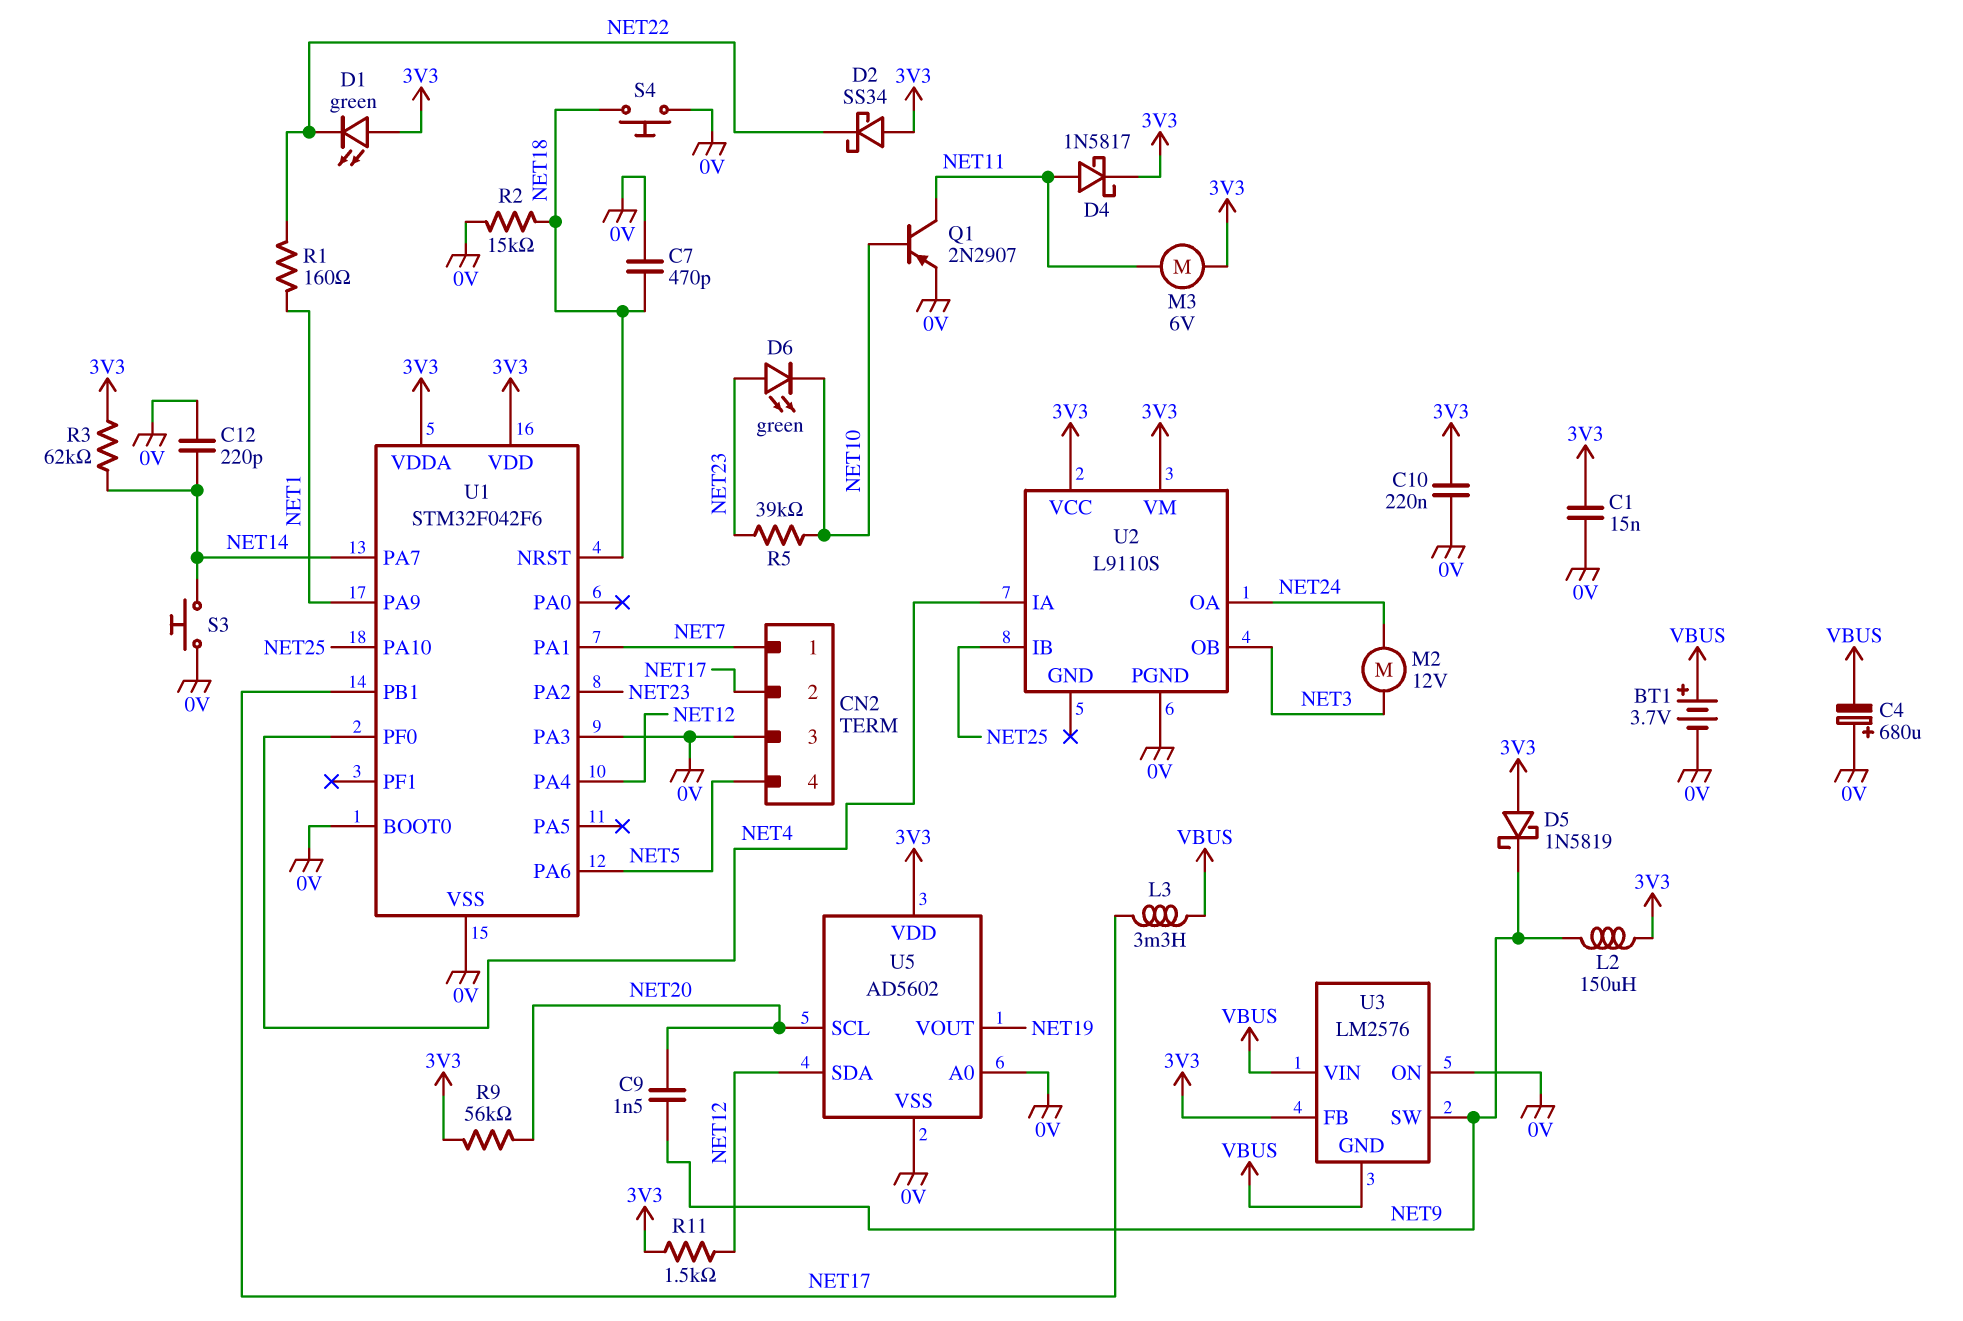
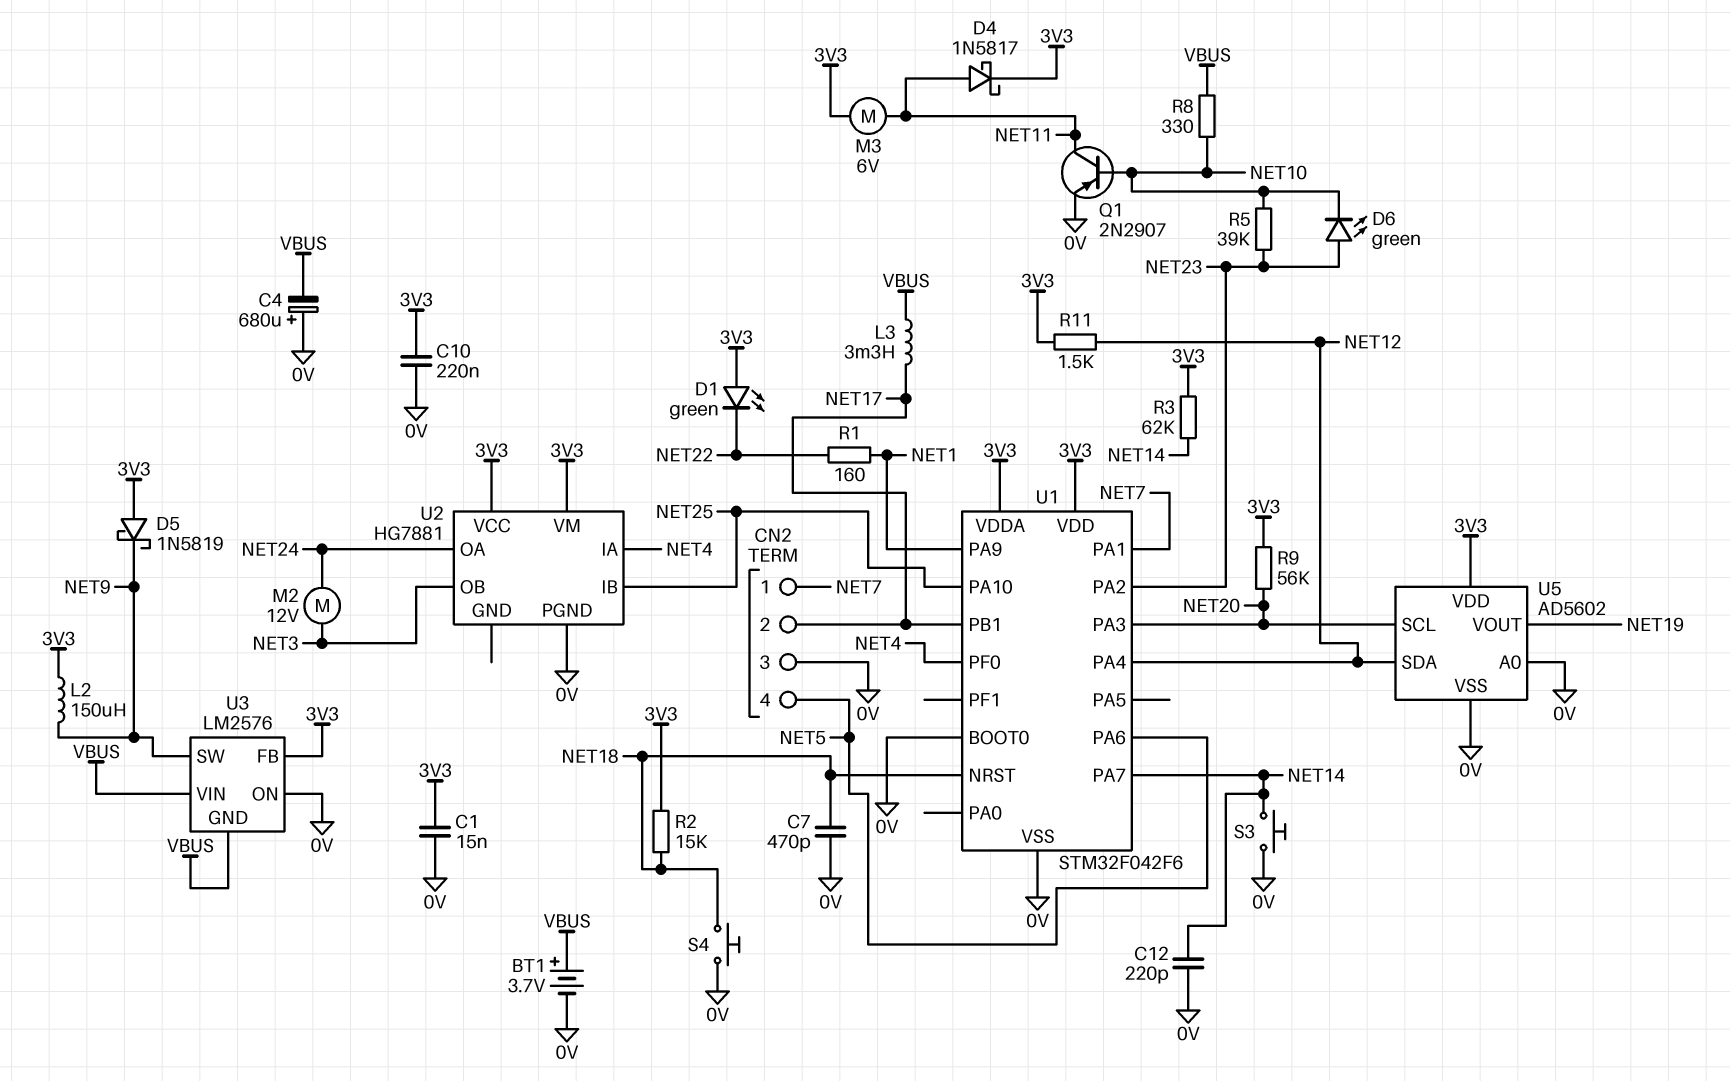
C9: 1.5nF (NET9, NET20) -> none
D2: schottky SS34 (A 3V3, K NET22) -> none
R2: 15k (0V, NET18) -> 15k (3V3, NET18)
R8: none -> 330 (NET10, VBUS)
U1 pin PA3: 0V -> NET20
U2: L9110S -> HG7881

